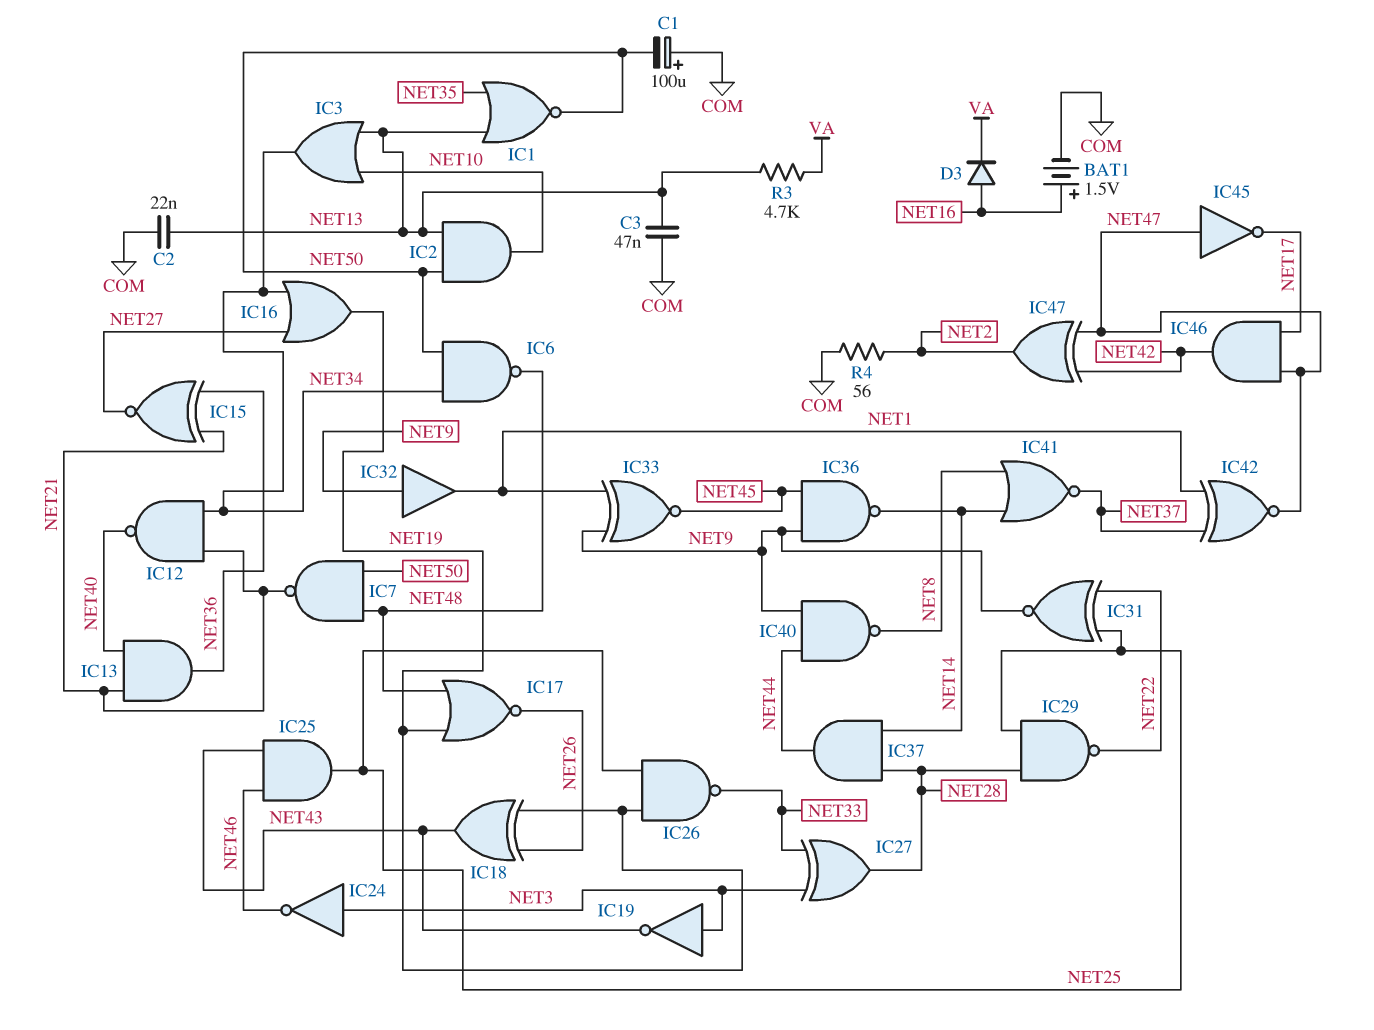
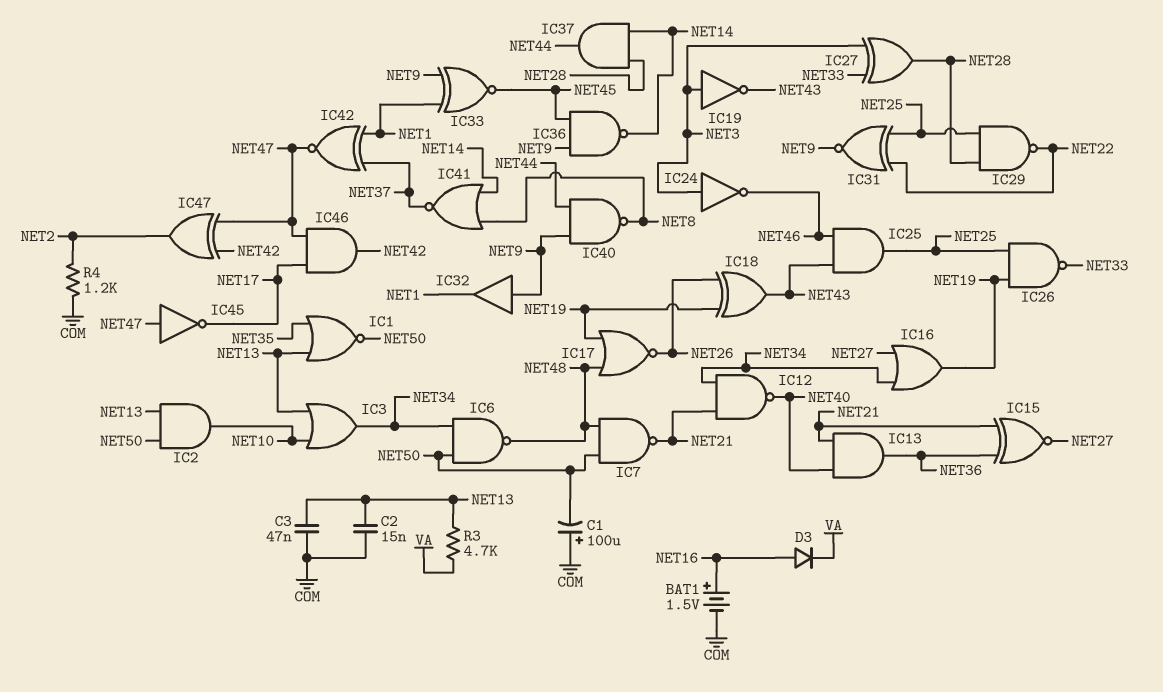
C2: 22nF (COM, NET13) -> 15nF (COM, NET13)
R4: 56 (COM, NET2) -> 1.2k (COM, NET2)

